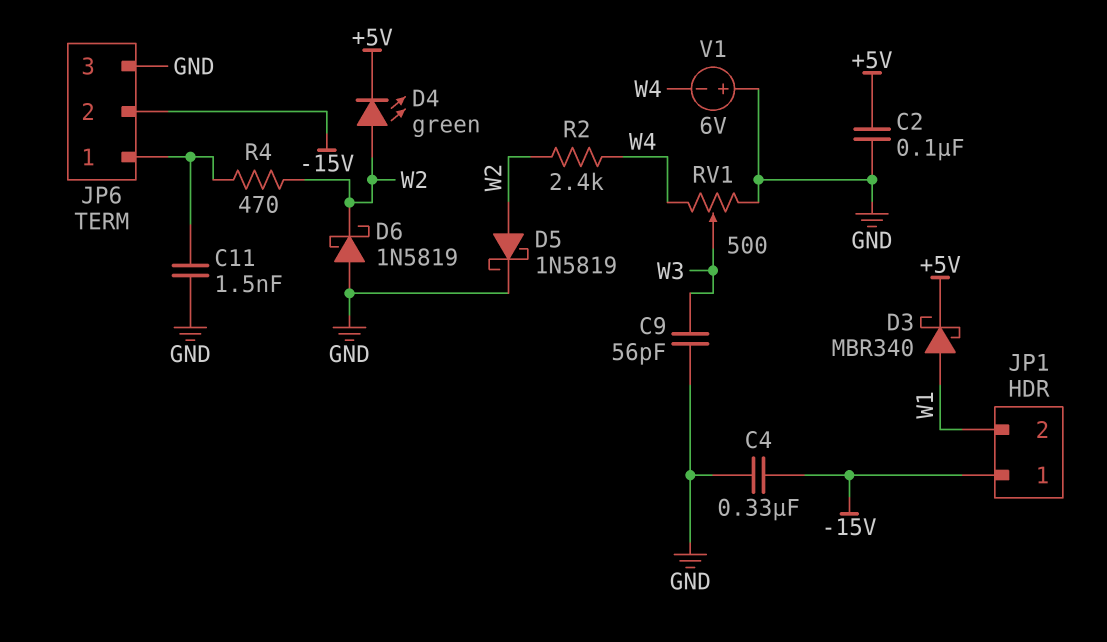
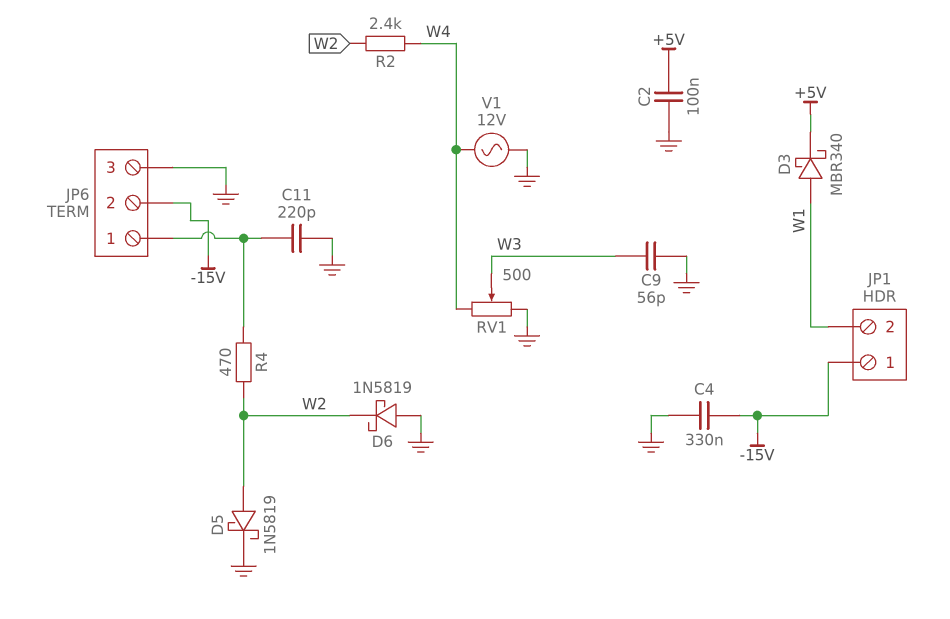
C11: 1.5nF (GND, JP6/1) -> 220pF (GND, JP6/1)
D4: LED green (A W2, K +5V) -> none
V1: 6V (plus GND, minus W4) -> AC 12V (GND, W4)

